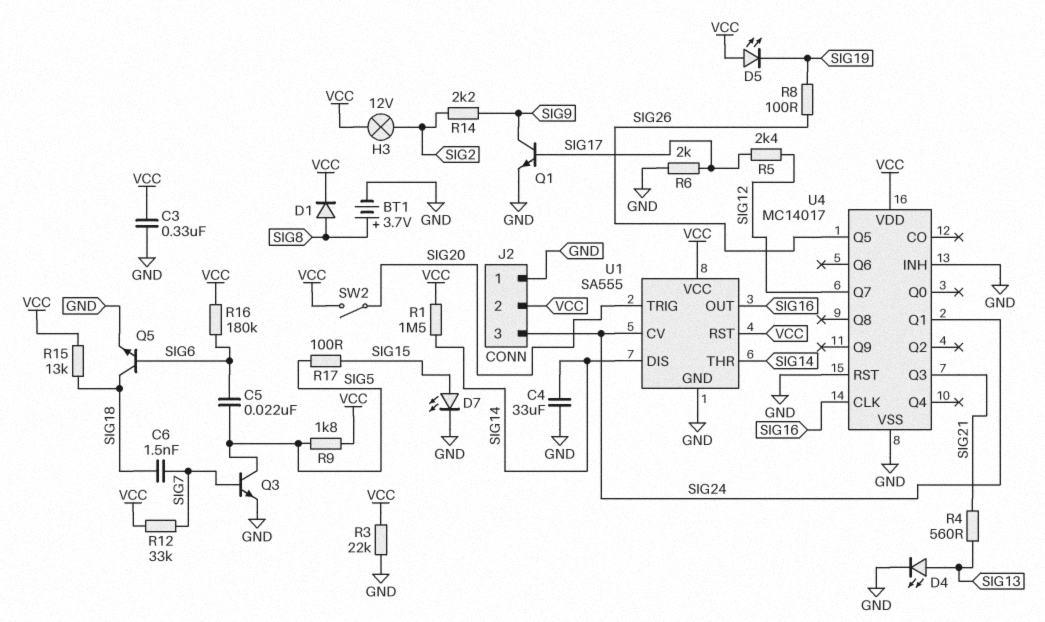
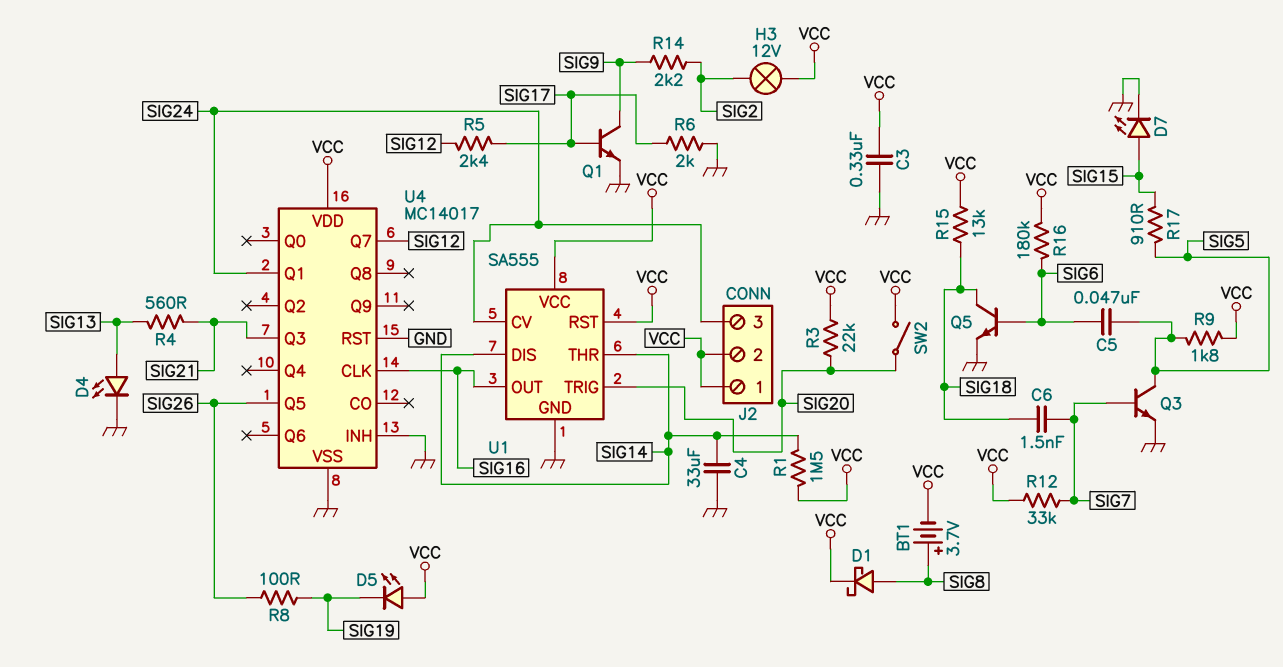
BT1: 3.7V (plus SIG8, minus GND) -> 3.7V (plus SIG8, minus VCC)
C5: 22nF (SIG5, SIG6) -> 47nF (SIG5, SIG6)
D1: diode (A SIG8, K VCC) -> schottky (A SIG8, K VCC)
J2 pin 1: GND -> VCC
R3: 22k (GND, VCC) -> 22k (SIG20, VCC)
R17: 100 (SIG5, SIG15) -> 910 (SIG5, SIG15)

